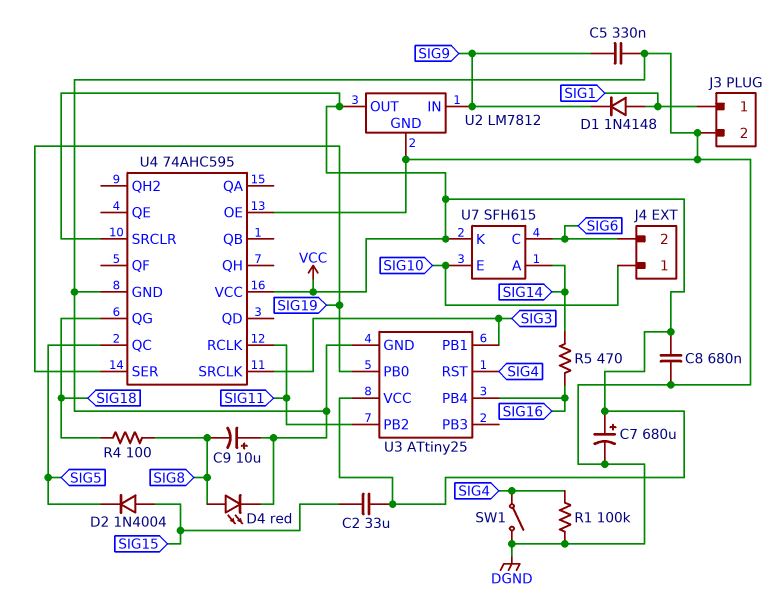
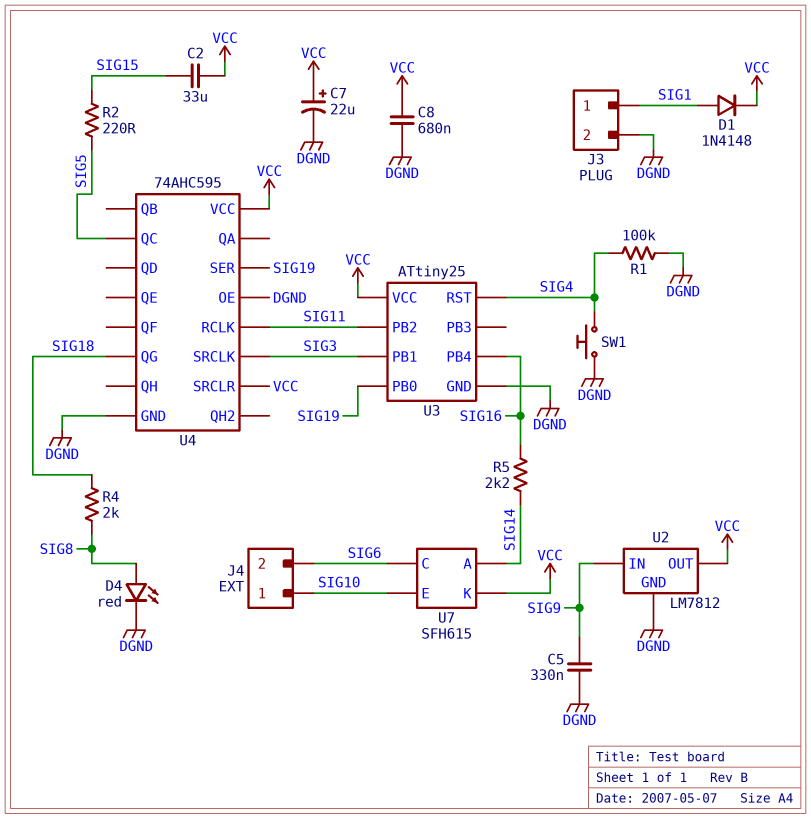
C7: 680uF (plus VCC, minus DGND) -> 22uF (plus VCC, minus DGND)
C9: 10uF (plus DGND, minus SIG8) -> none
D1: diode 1N4148 (A SIG1, K SIG9) -> diode 1N4148 (A SIG1, K VCC)
D2: diode 1N4004 (A SIG15, K SIG5) -> none
R2: none -> 220 (SIG5, SIG15)
R4: 100 (SIG8, SIG18) -> 2k (SIG8, SIG18)
R5: 470 (SIG14, SIG16) -> 2.2k (SIG14, SIG16)
SW1: switch (DGND, SIG4) -> button (DGND, SIG4)

